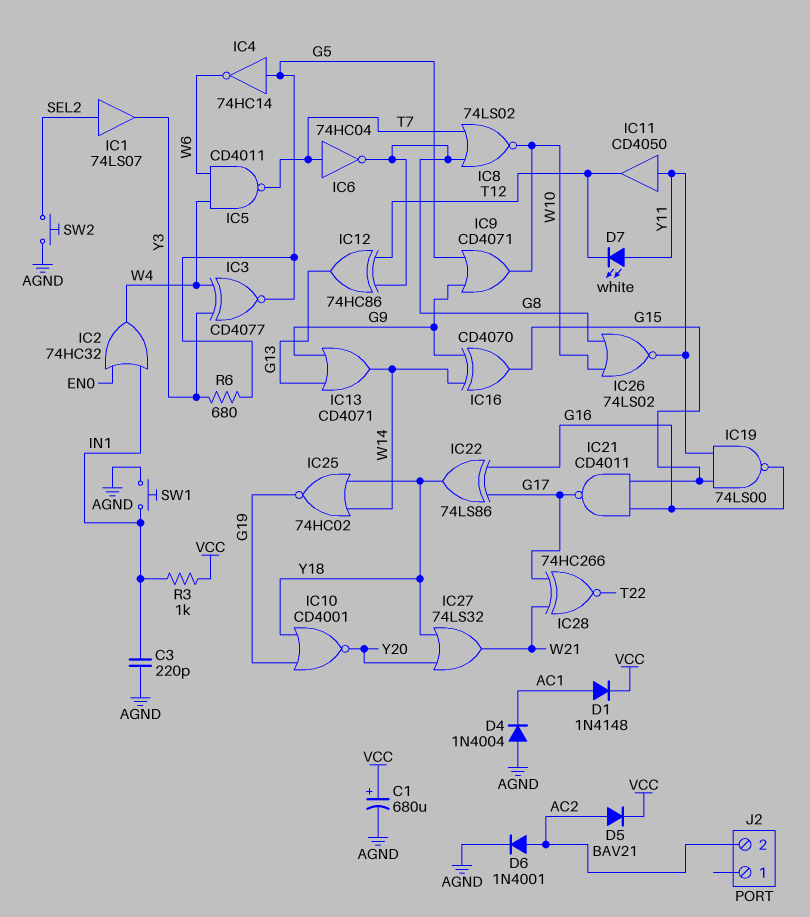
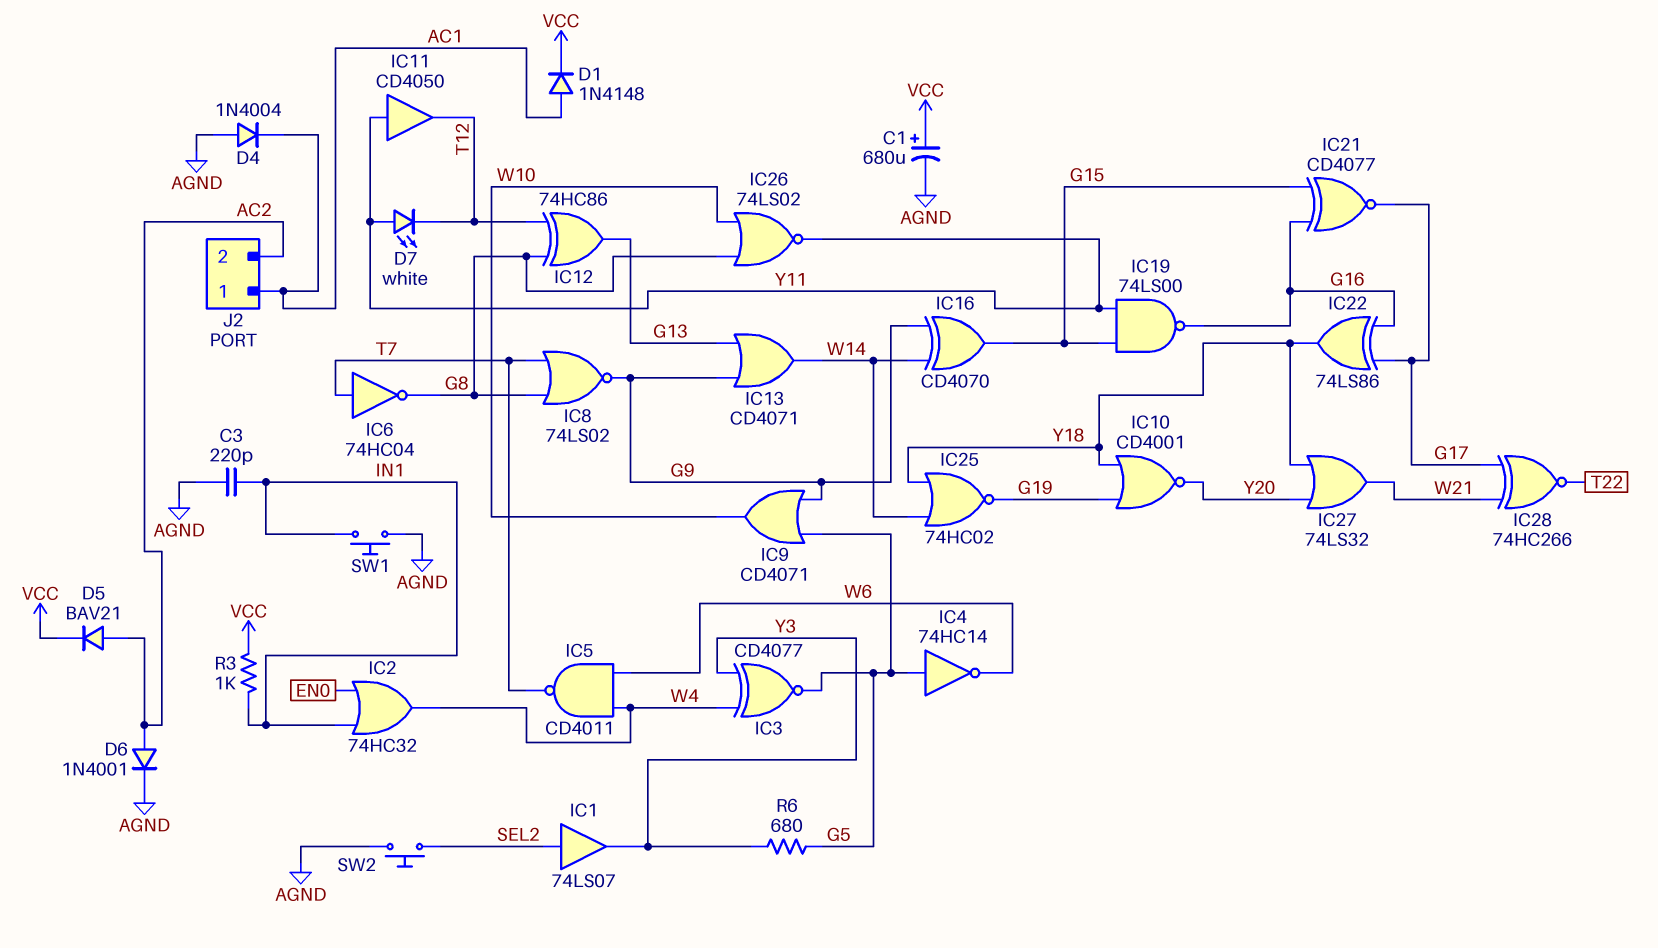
IC8: NOR 74LS02 (in G8, in T7, out W10) -> NOR 74LS02 (in G8, in T7, out G9)
IC21: NAND CD4011 (in G15, in G16, out G17) -> XNOR CD4077 (in G15, in G16, out G17)
J2 pin 1: none -> AC1

